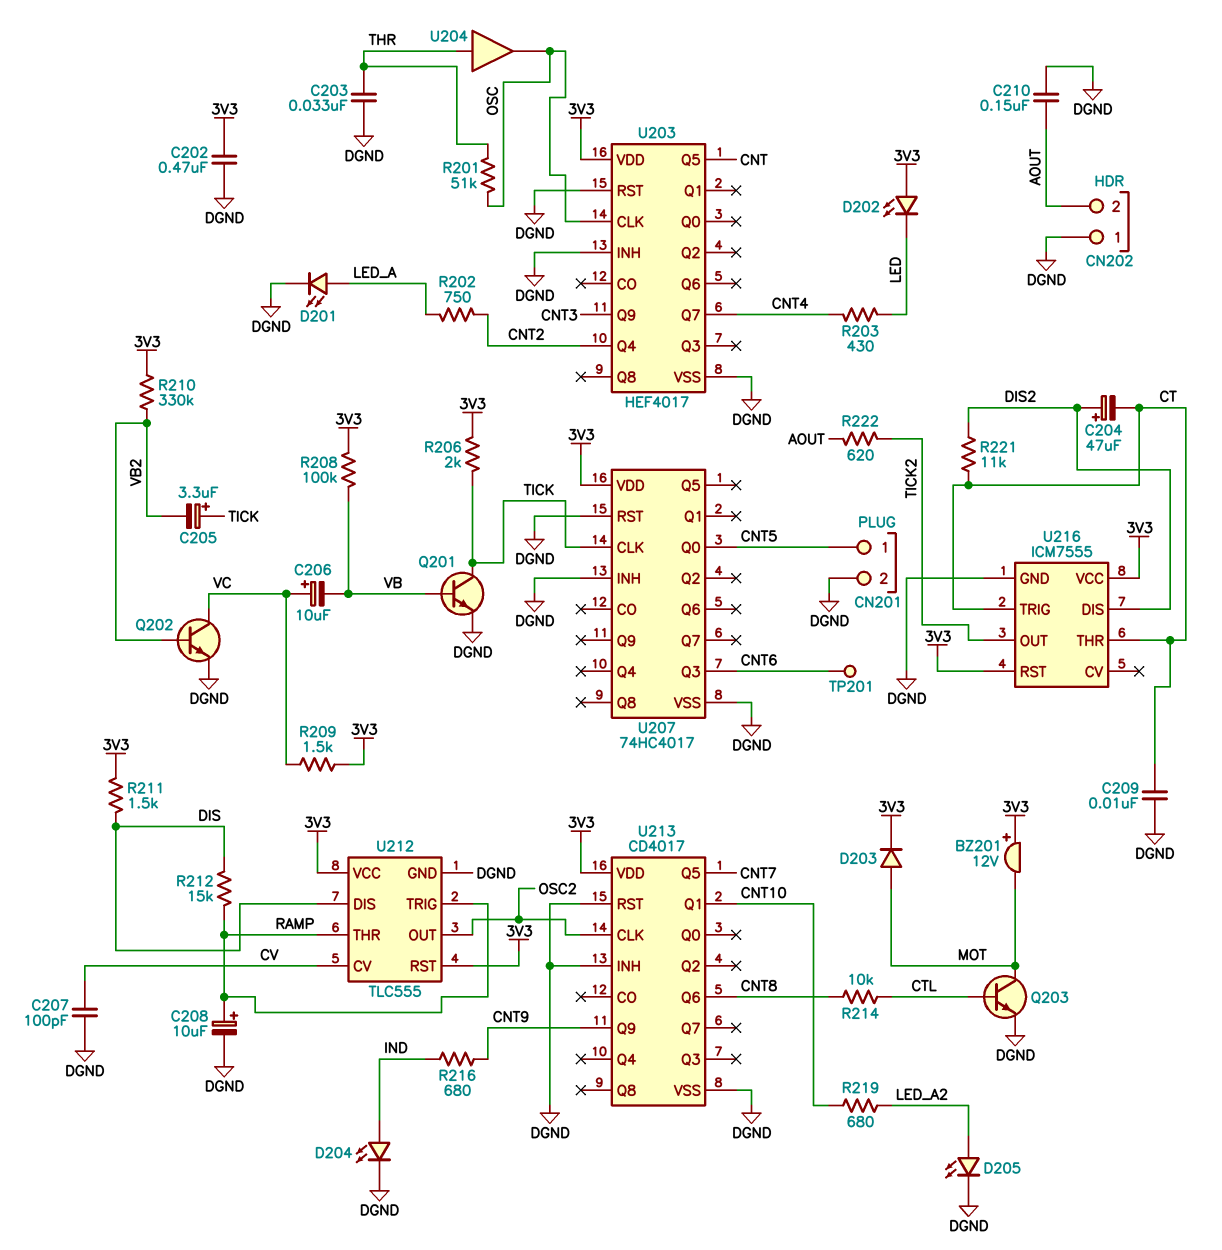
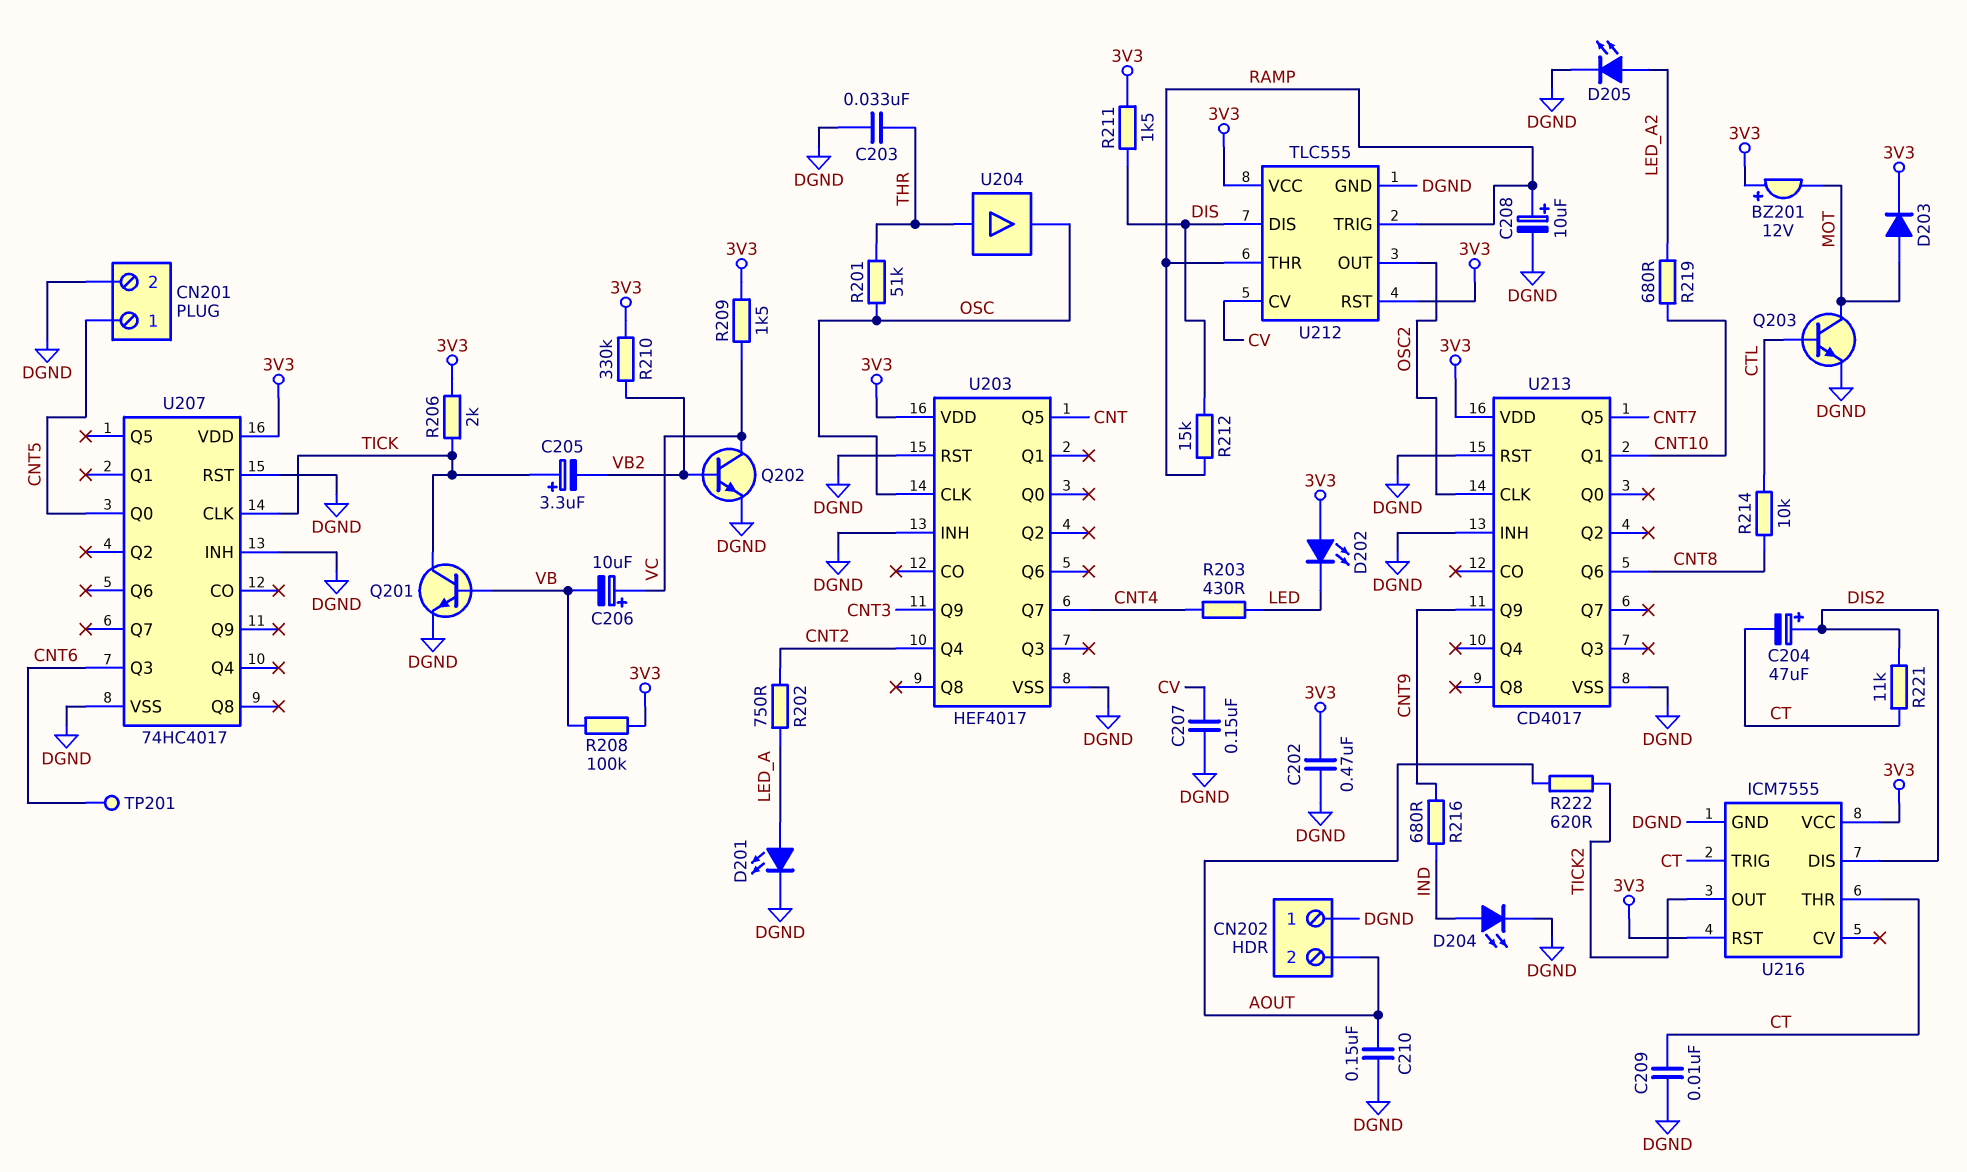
C207: 100pF (CV, DGND) -> 150nF (CV, DGND)

